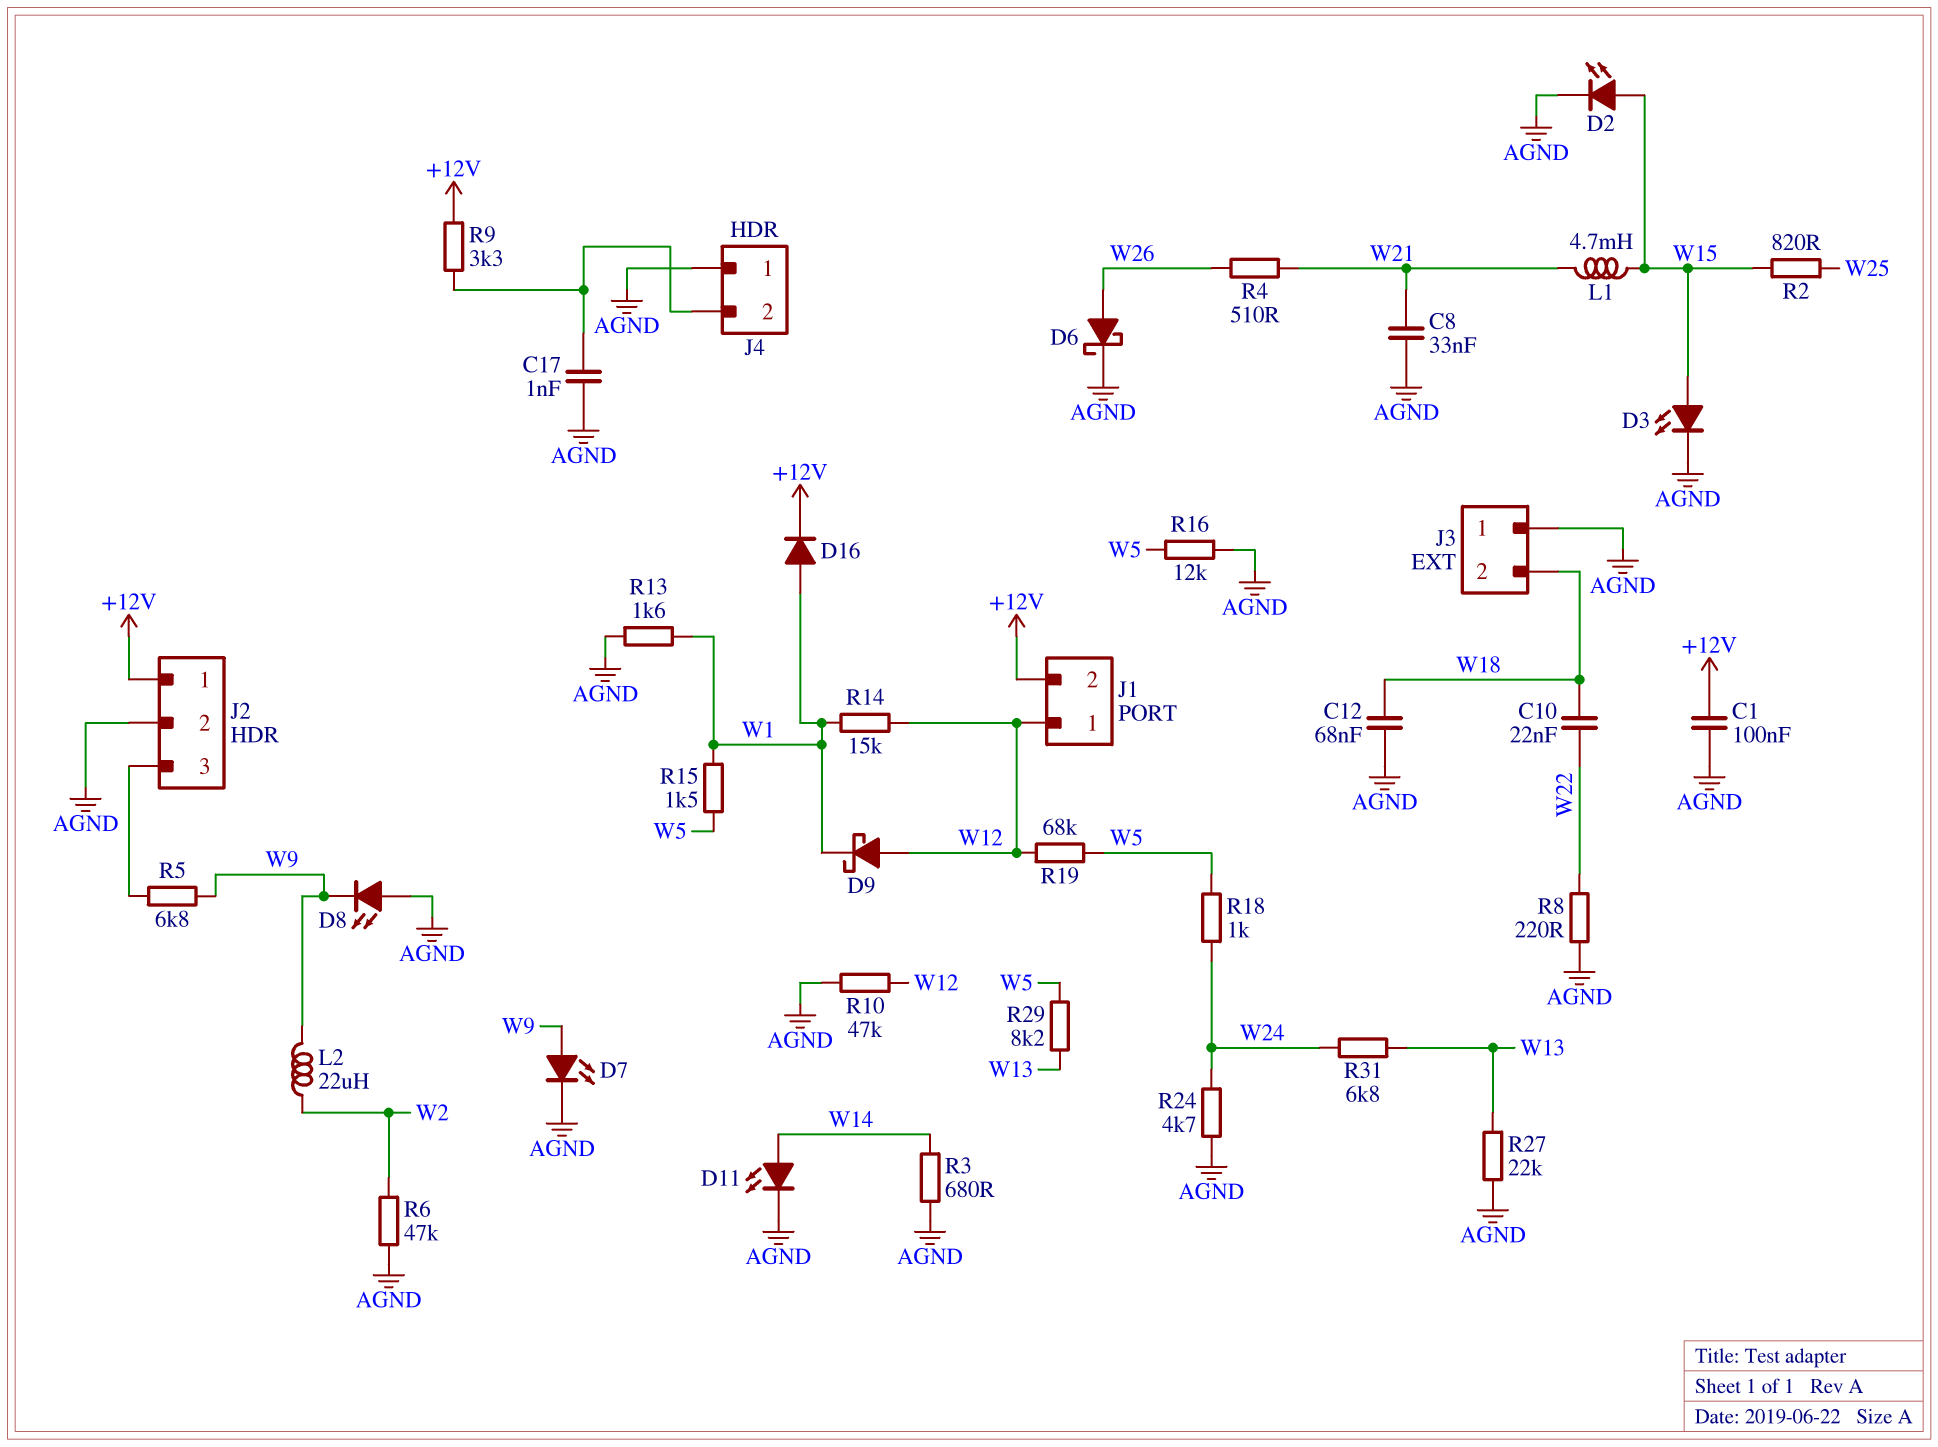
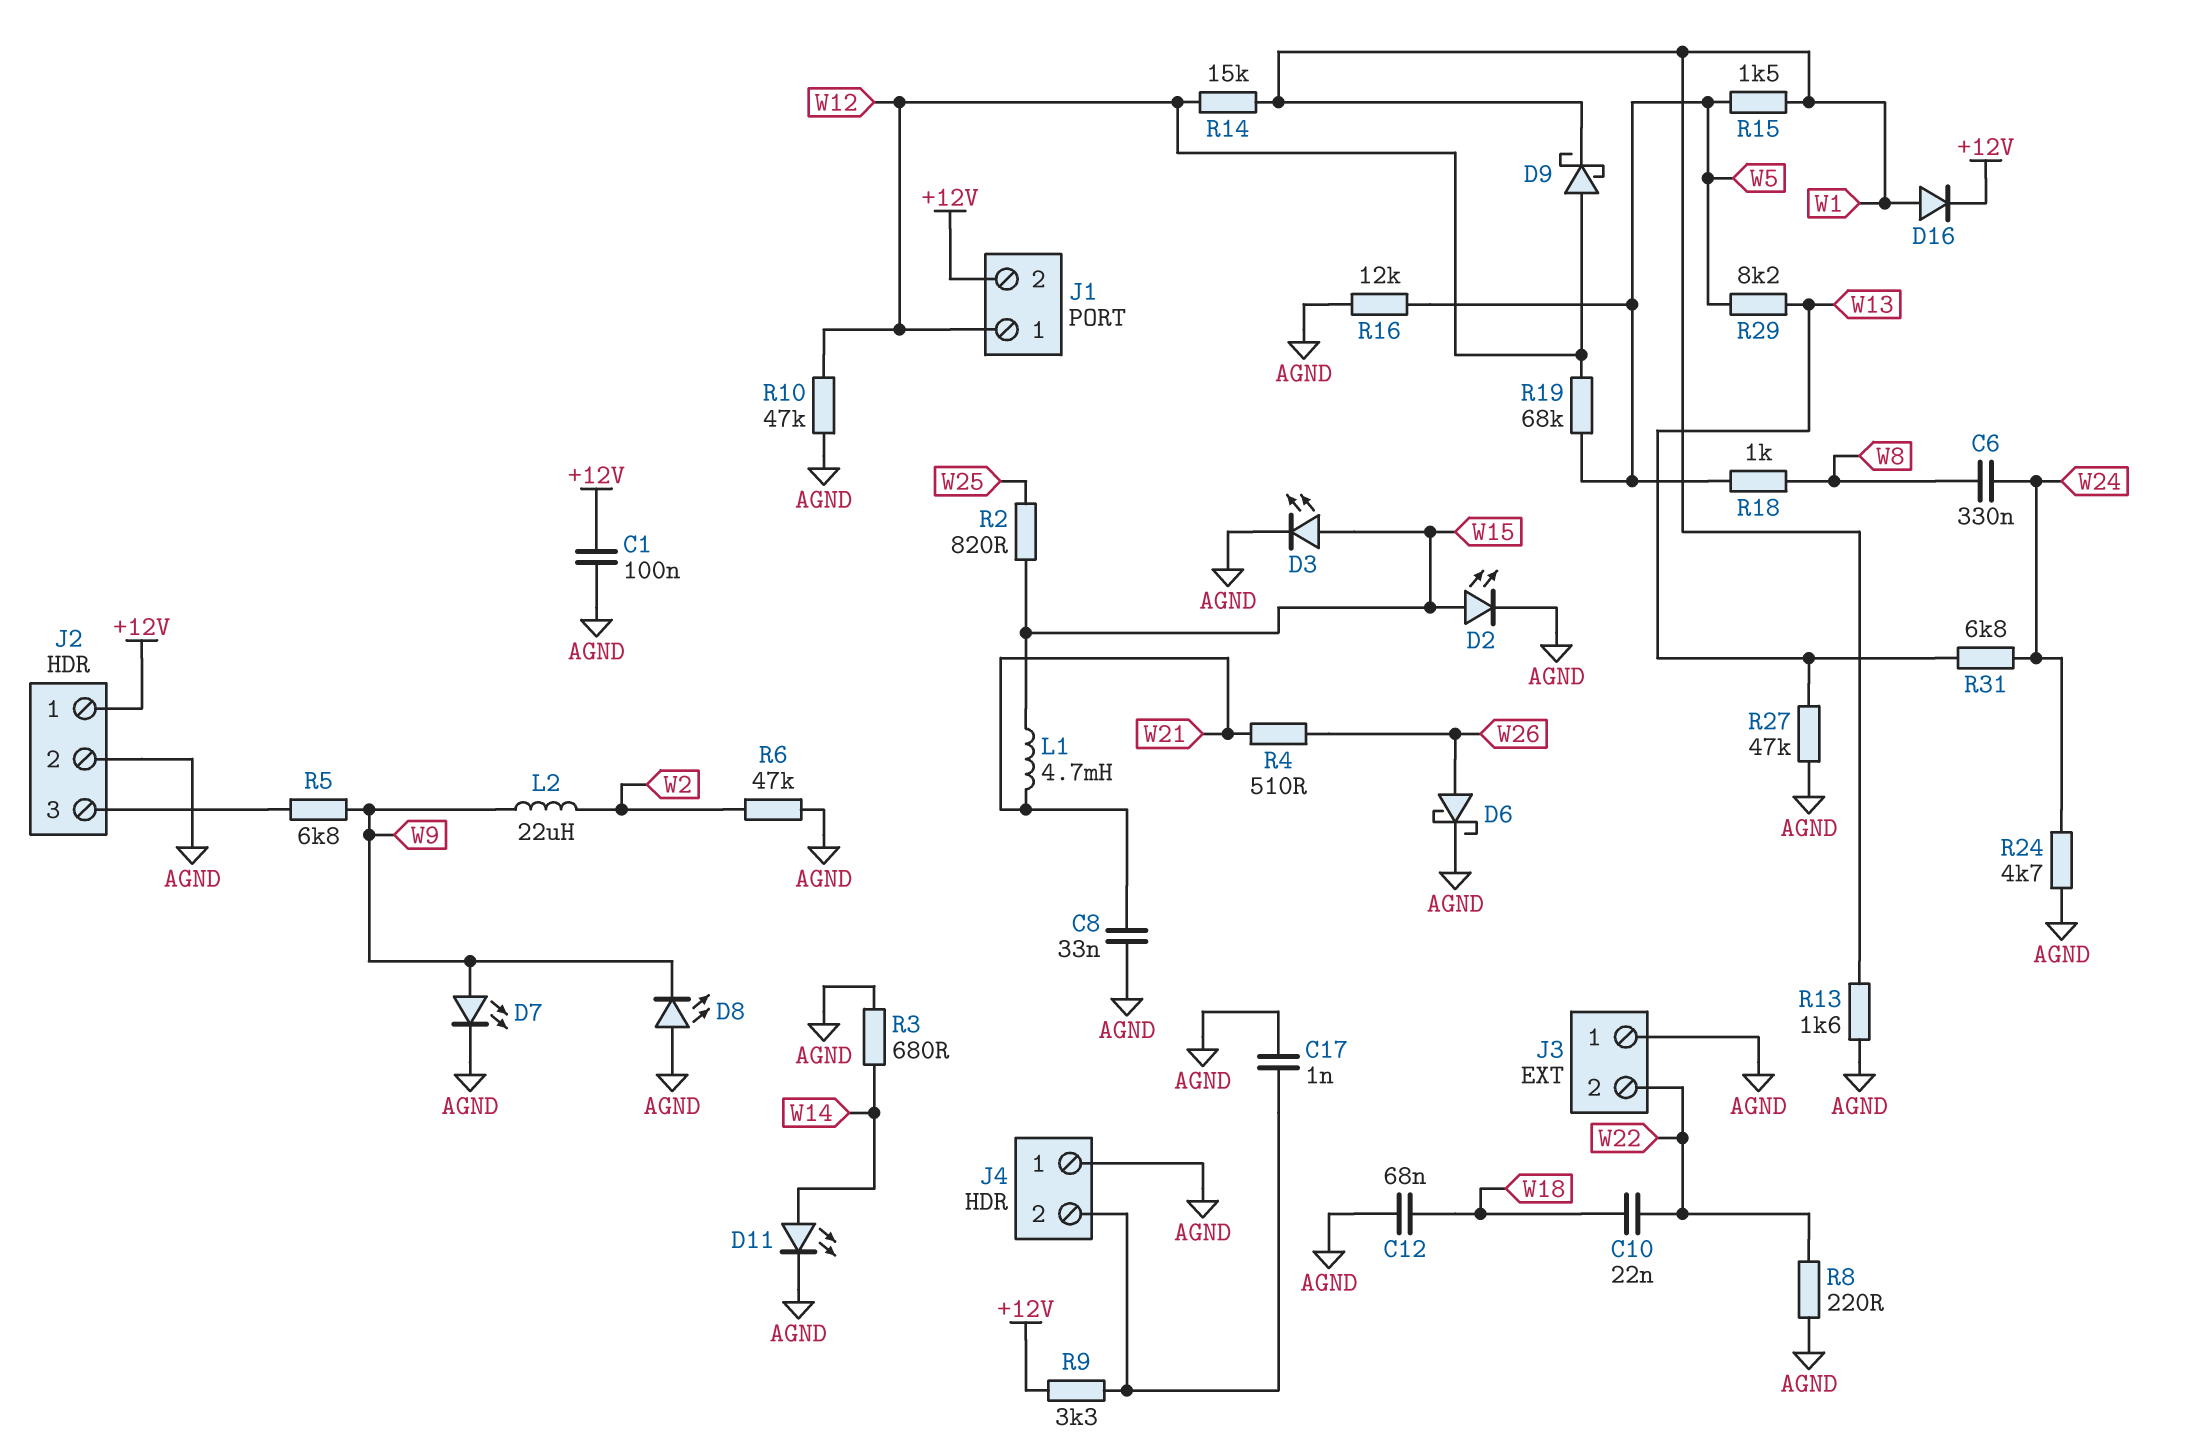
C6: none -> 330nF (W8, W24)
J3 pin 2: W18 -> W22
R18: 1k (W5, W24) -> 1k (W5, W8)
R27: 22k (AGND, W13) -> 47k (AGND, W13)

